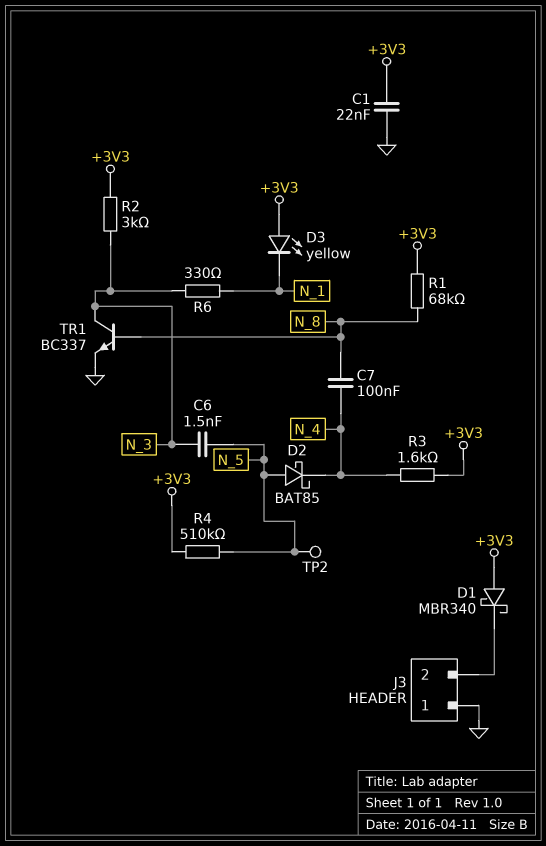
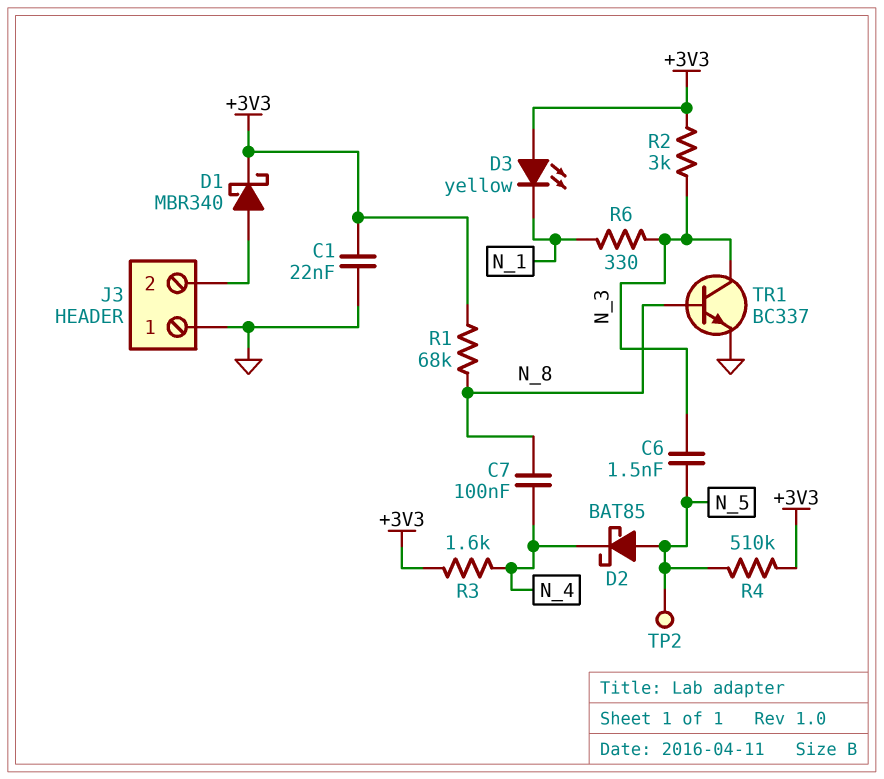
D1: schottky MBR340 (A +3V3, K J3/2) -> schottky MBR340 (A J3/2, K +3V3)

